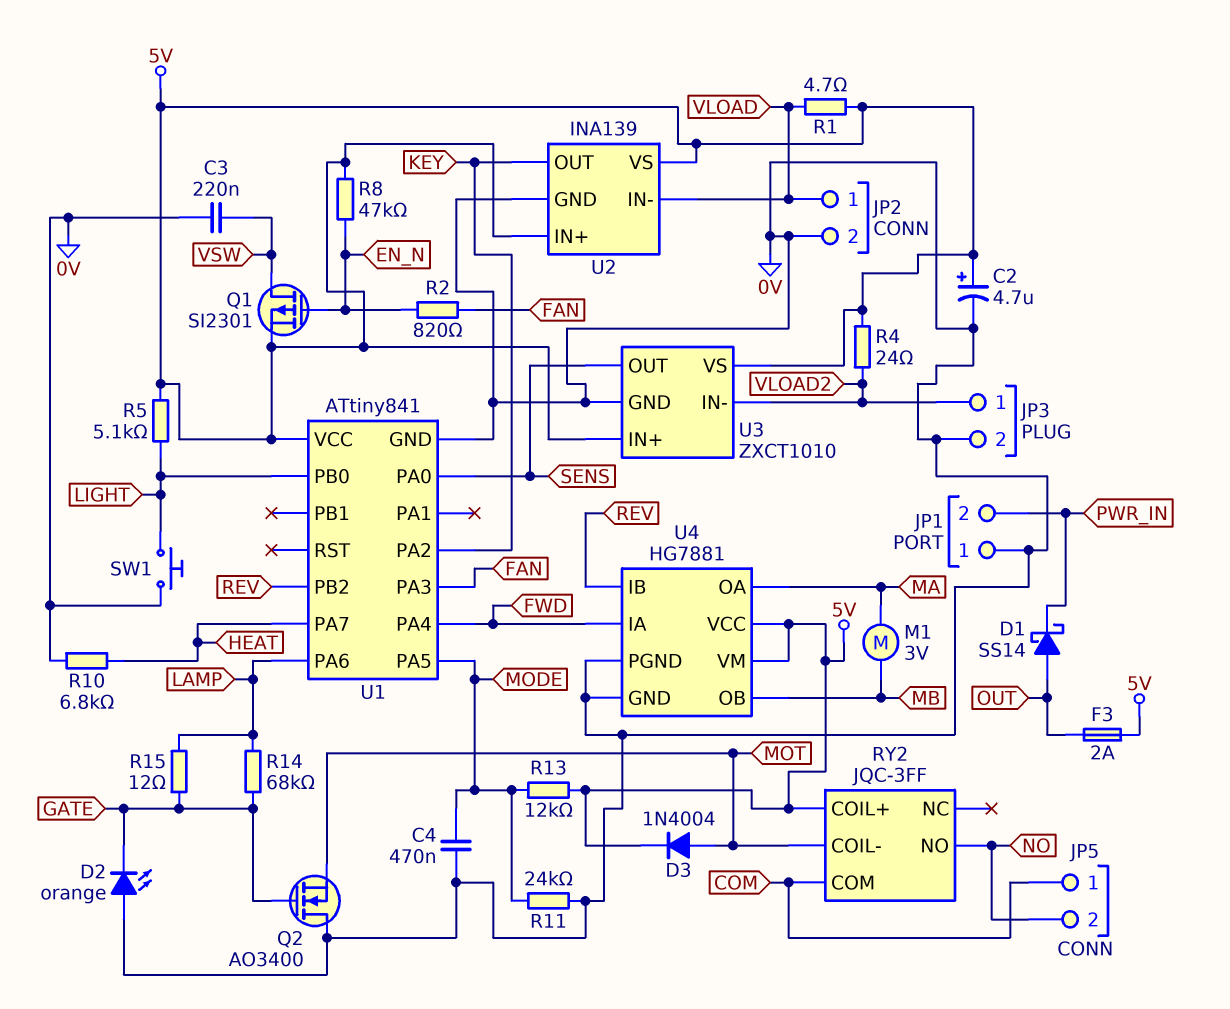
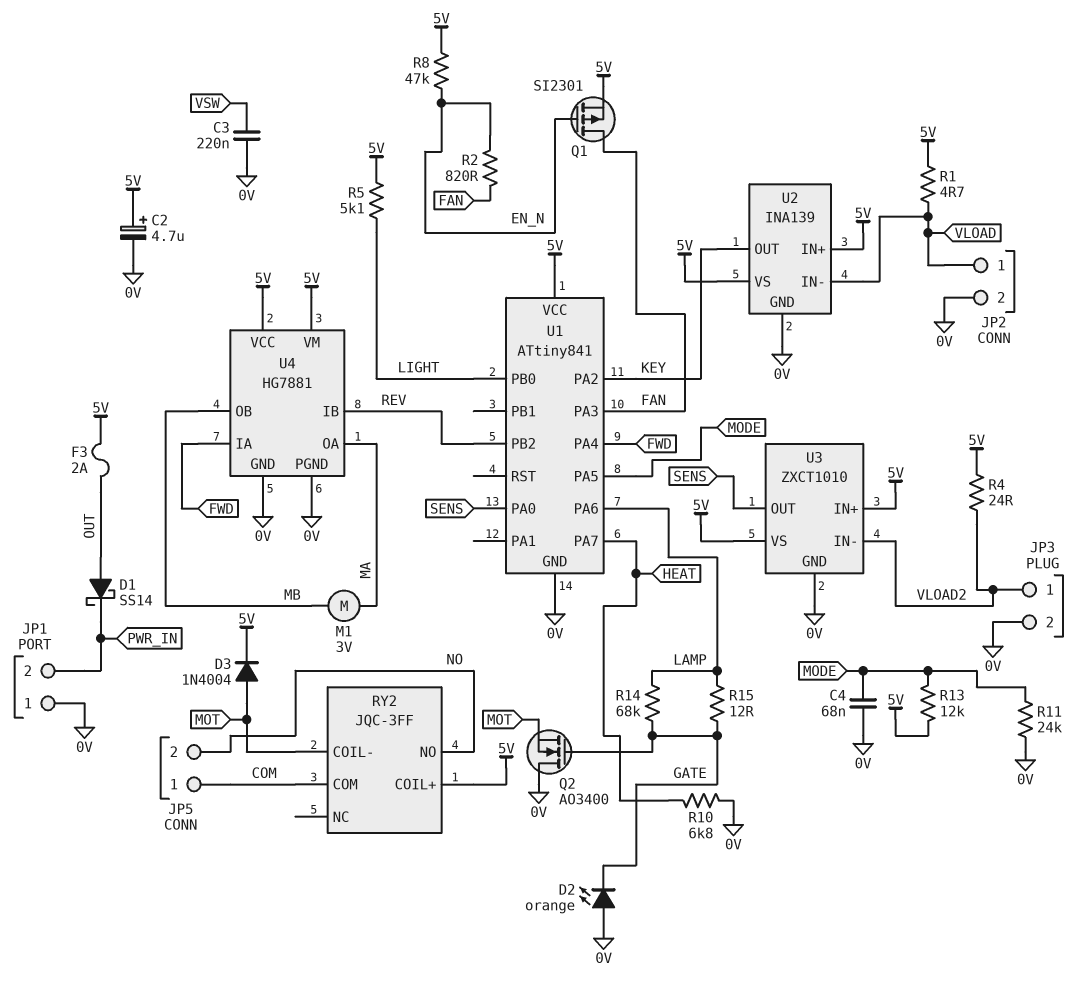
C4: 470nF (0V, MODE) -> 68nF (0V, MODE)
Q1: PMOS SI2301 (G EN_N, D VSW, S 5V) -> PMOS SI2301 (G EN_N, D FAN, S 5V)
SW1: button (0V, LIGHT) -> none

